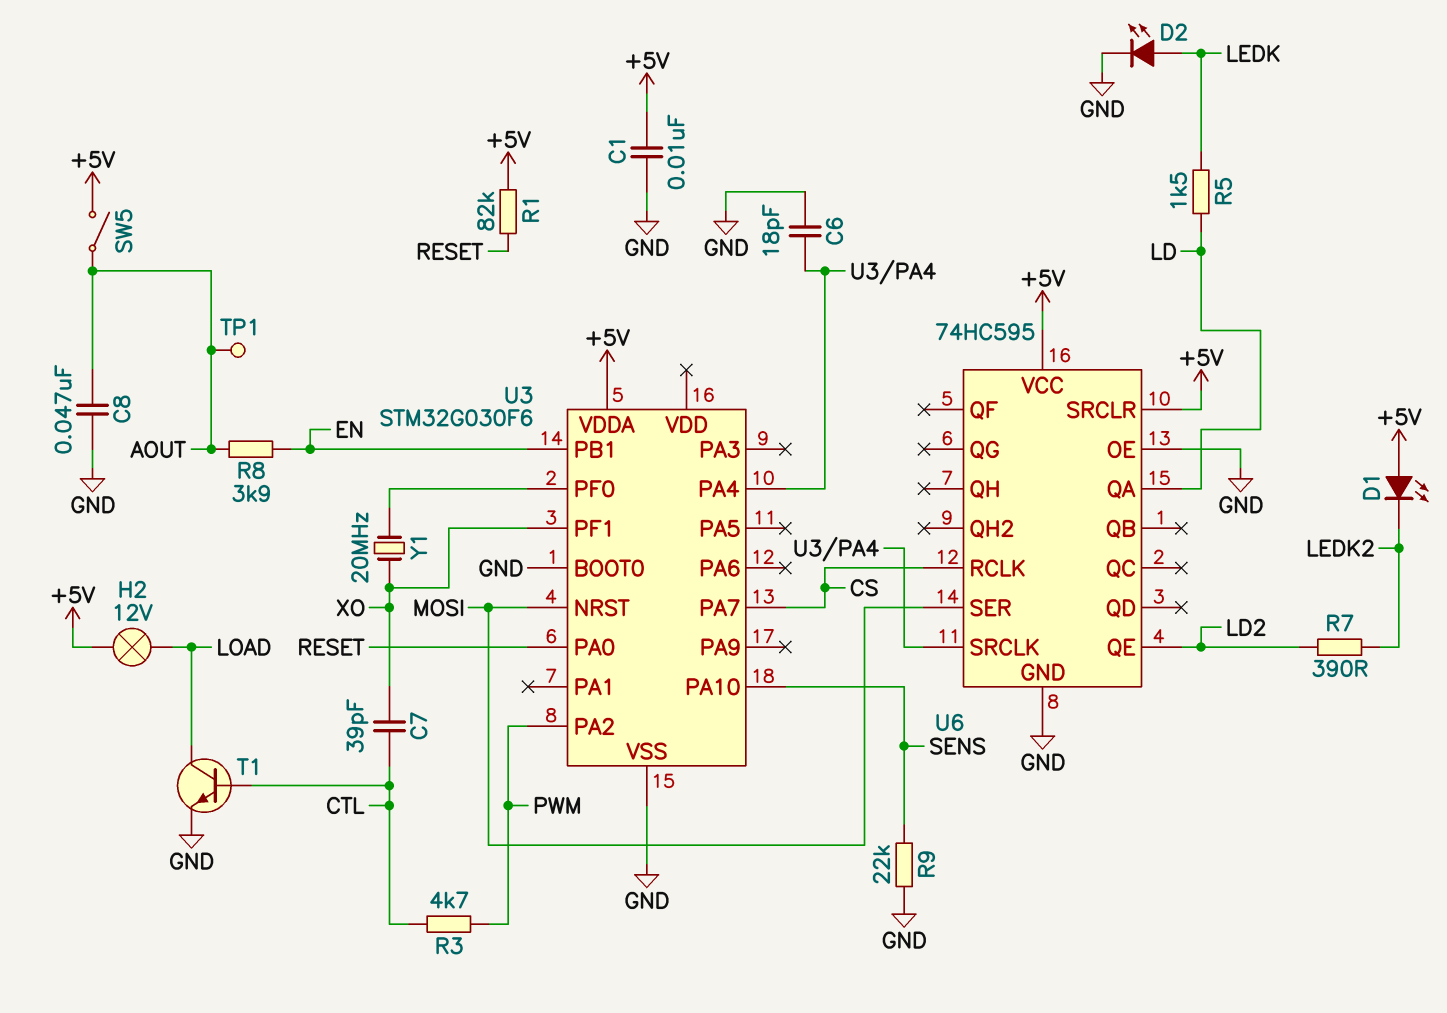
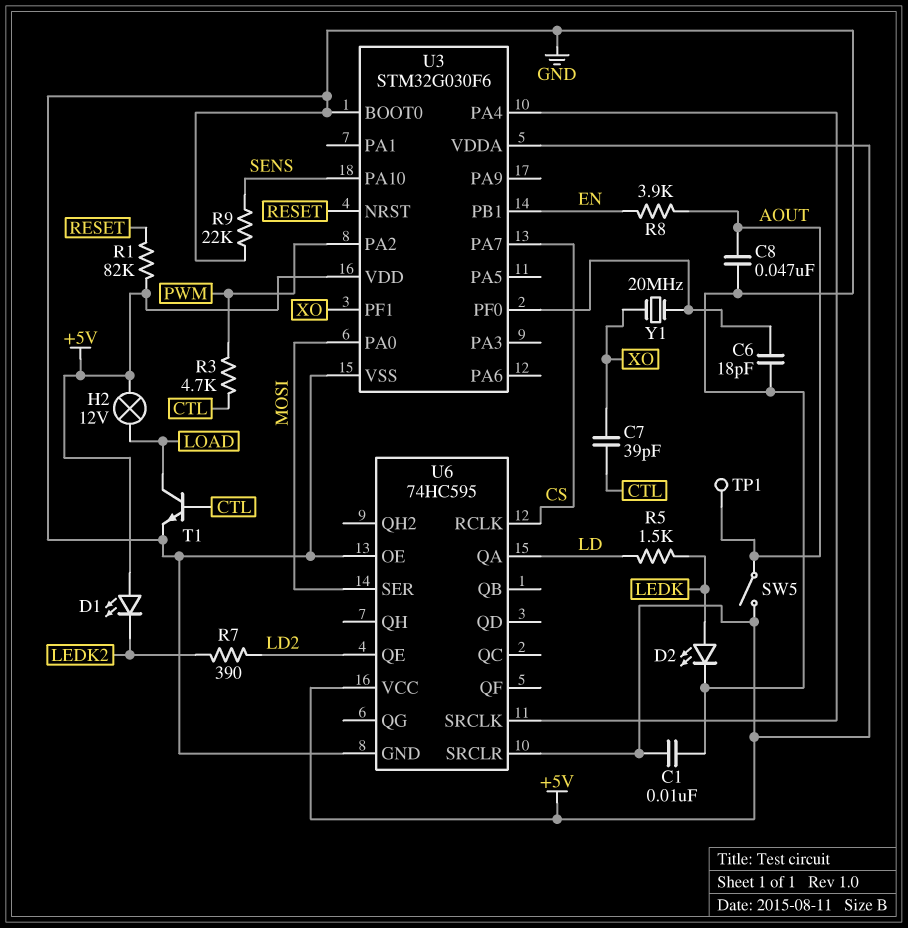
C6: 18pF (GND, U3/PA4) -> 18pF (GND, U3/PF0)
U3 pin NRST: MOSI -> RESET
U3 pin PA0: RESET -> MOSI
U3 pin VDD: none -> +5V

